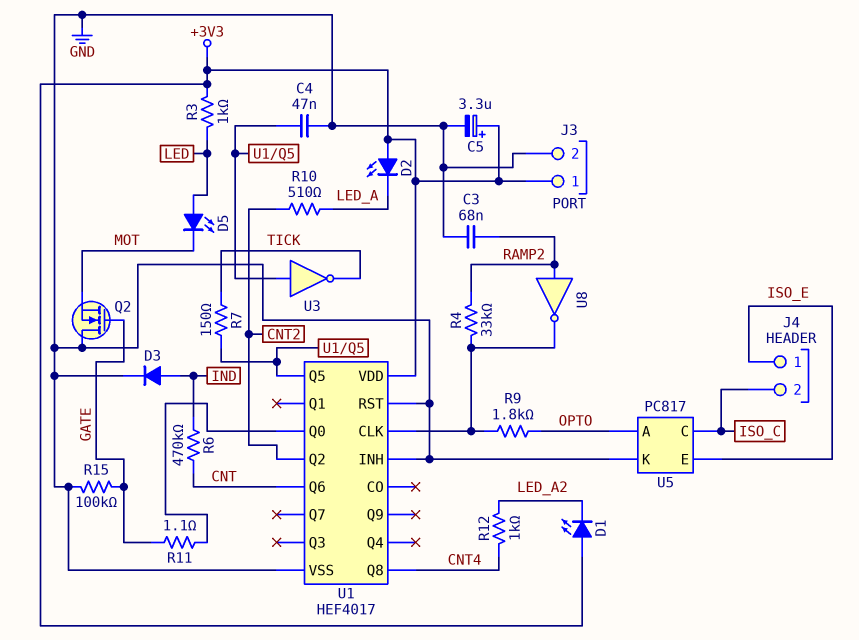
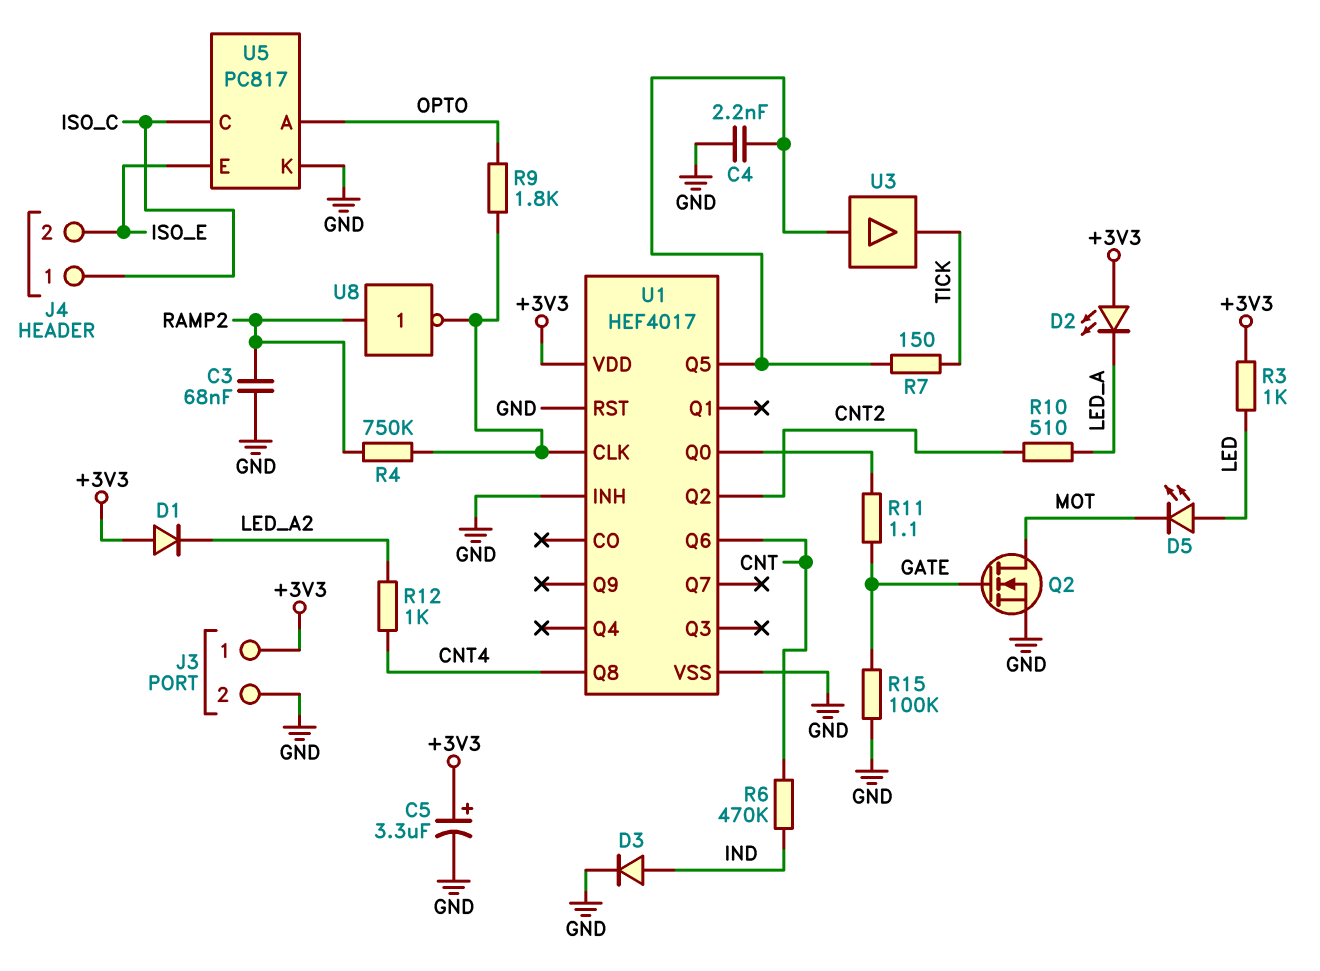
C4: 47nF (GND, U1/Q5) -> 2.2nF (GND, U1/Q5)
D1: LED (A +3V3, K LED_A2) -> diode (A +3V3, K LED_A2)
J4 pin 1: ISO_E -> ISO_C
J4 pin 2: ISO_C -> ISO_E
Q2: NMOS (G GATE, D GND, S MOT) -> NMOS (G GATE, D MOT, S GND)
R4: 33k (RAMP2, U1/CLK) -> 750k (RAMP2, U1/CLK)
U3: NOT (in U1/Q5, out TICK) -> buffer (in U1/Q5, out TICK)

